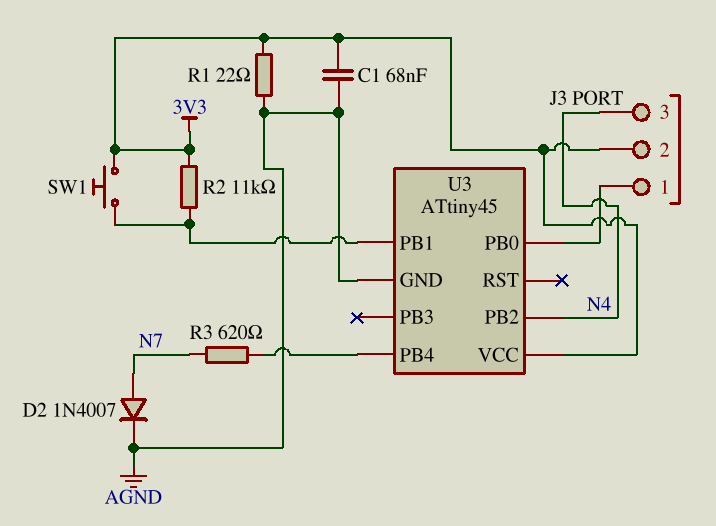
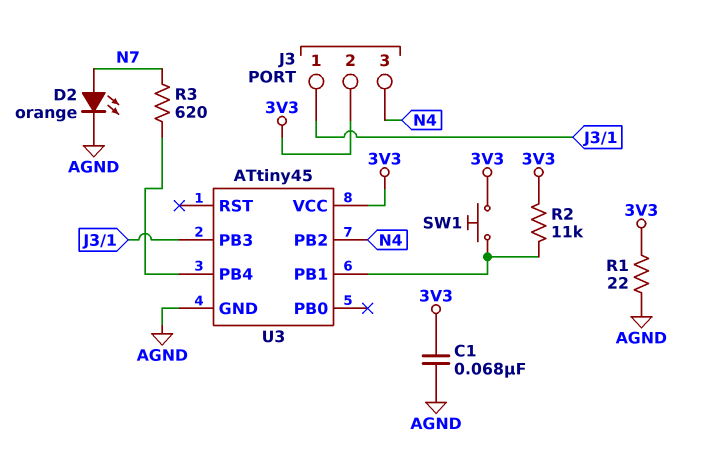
D2: diode 1N4007 (A N7, K AGND) -> LED orange (A N7, K AGND)
U3 pin PB0: J3/1 -> none
U3 pin PB3: none -> J3/1

